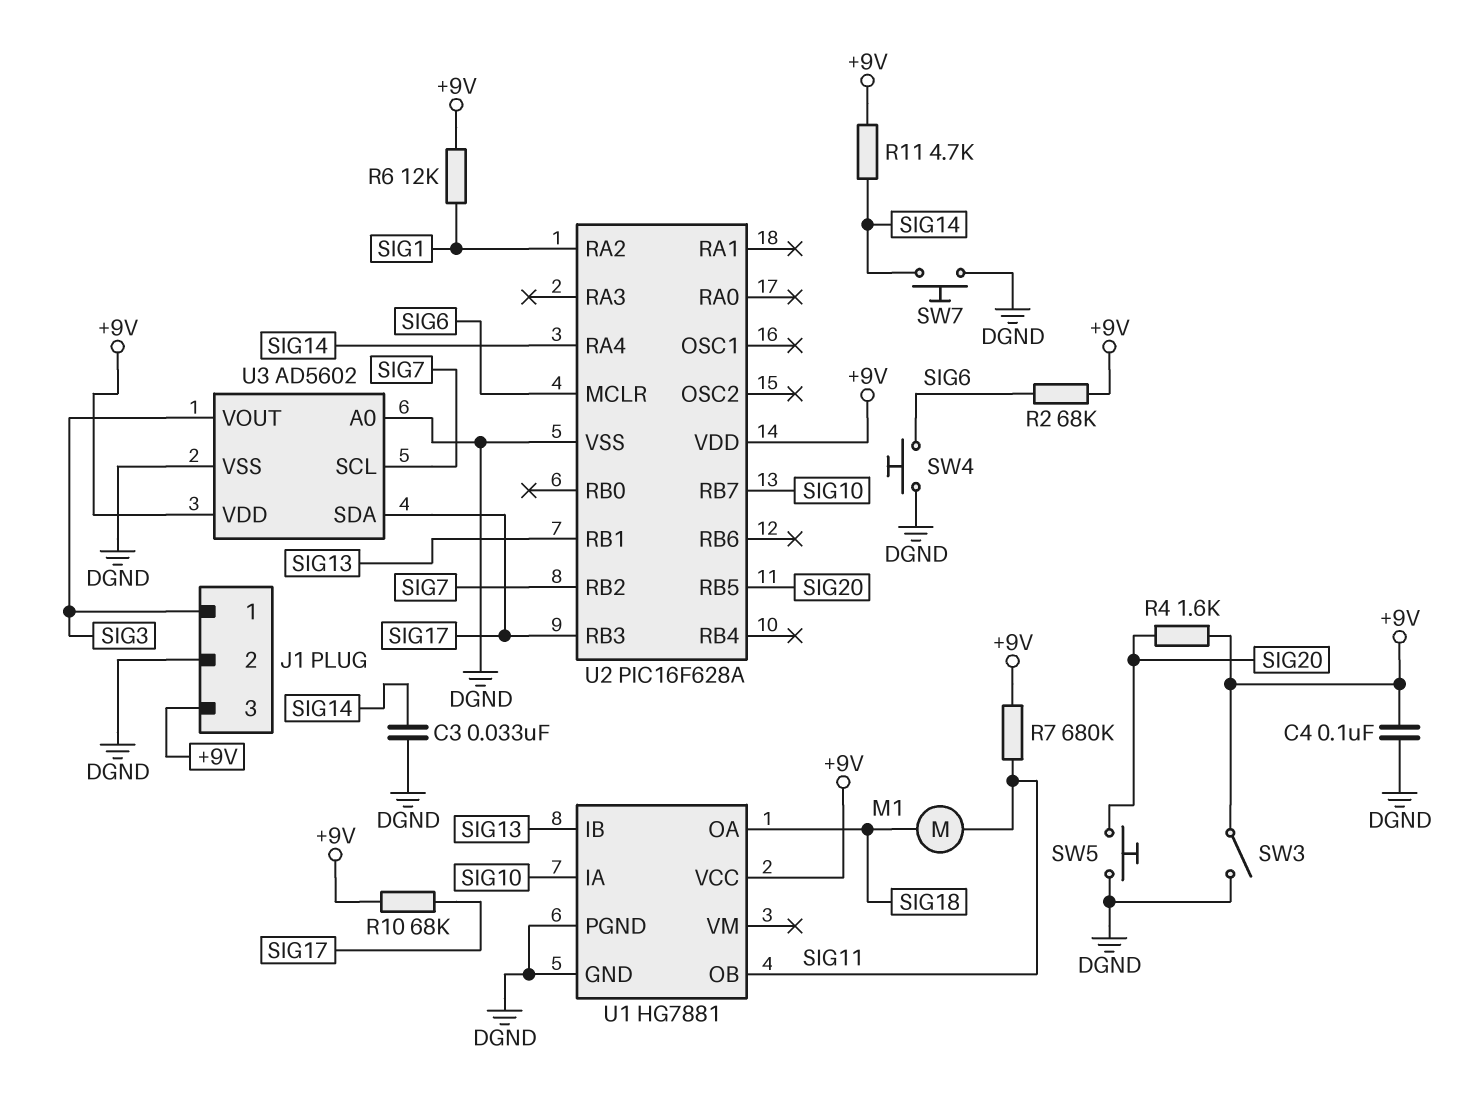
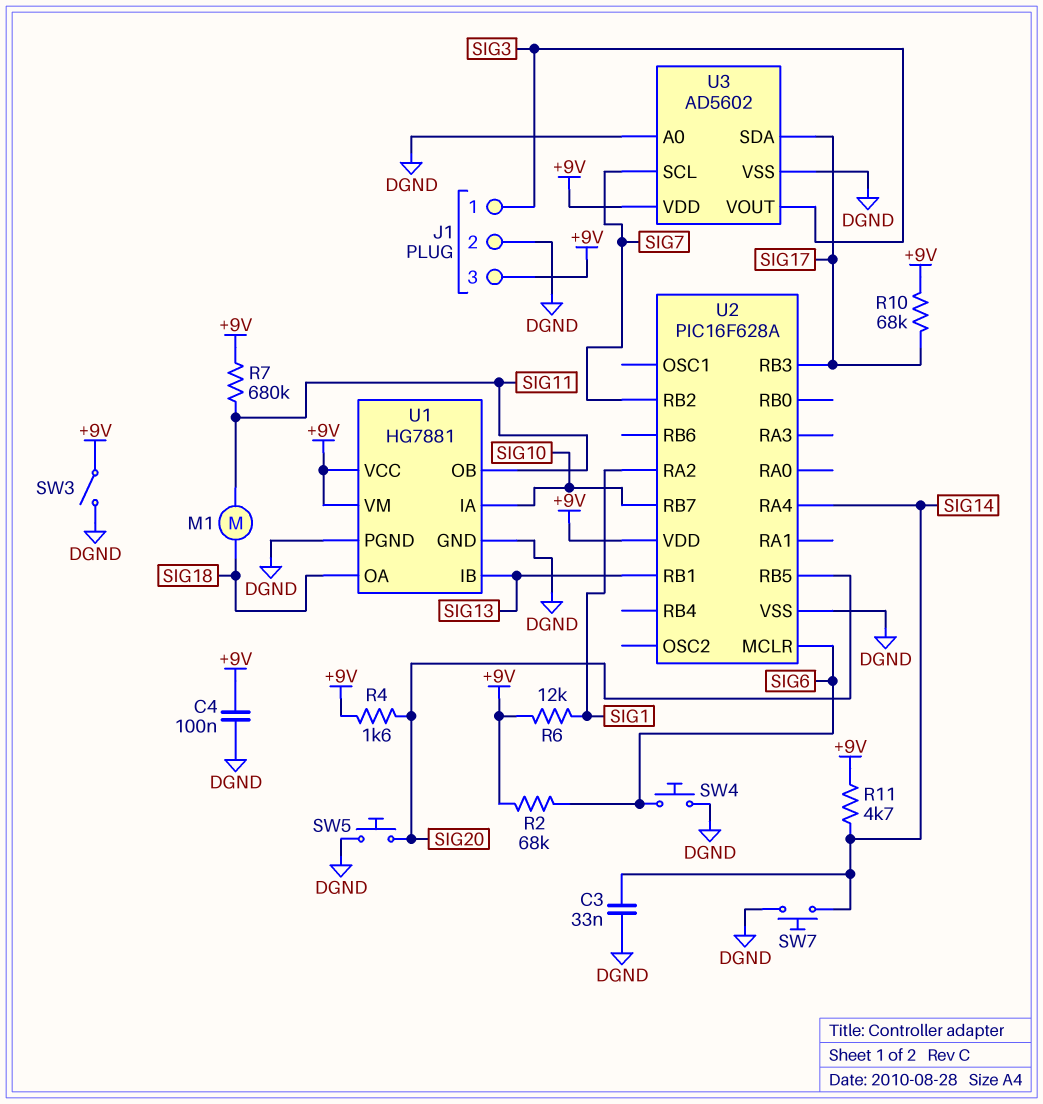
U1 pin VM: none -> +9V

